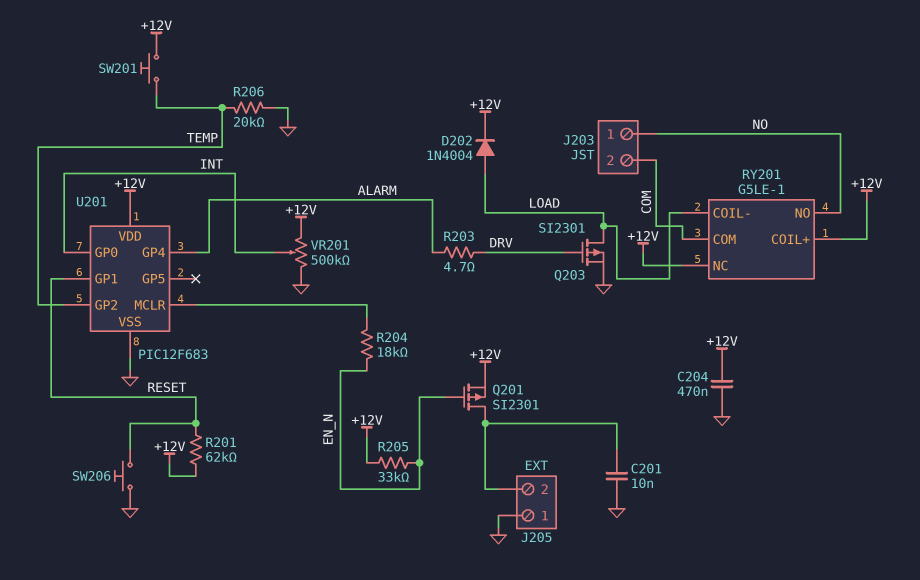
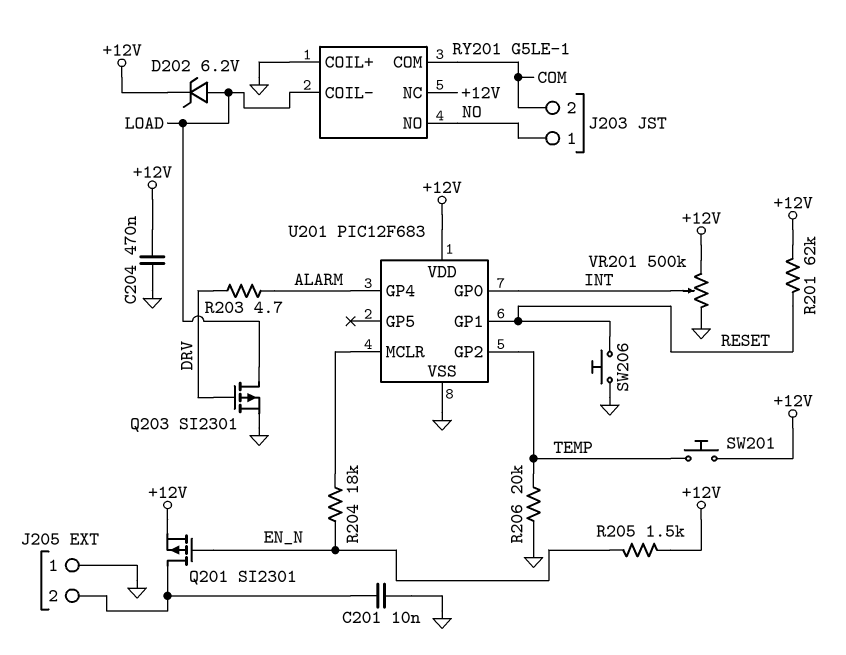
D202: diode 1N4004 (A LOAD, K +12V) -> zener 6.2V (A LOAD, K +12V)
R205: 33k (+12V, EN_N) -> 1.5k (+12V, EN_N)
RY201 pin COIL+: +12V -> GND

